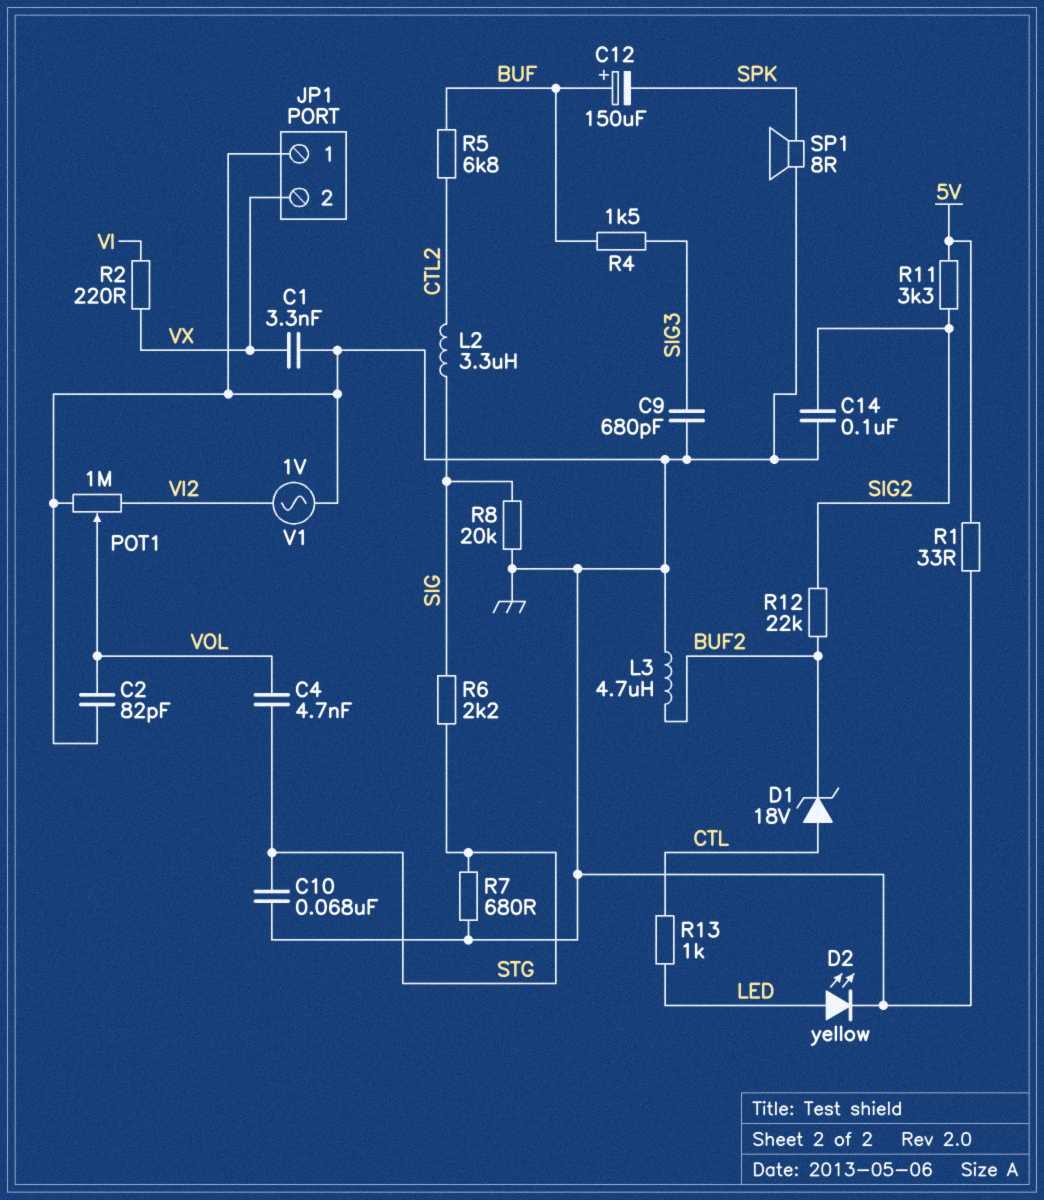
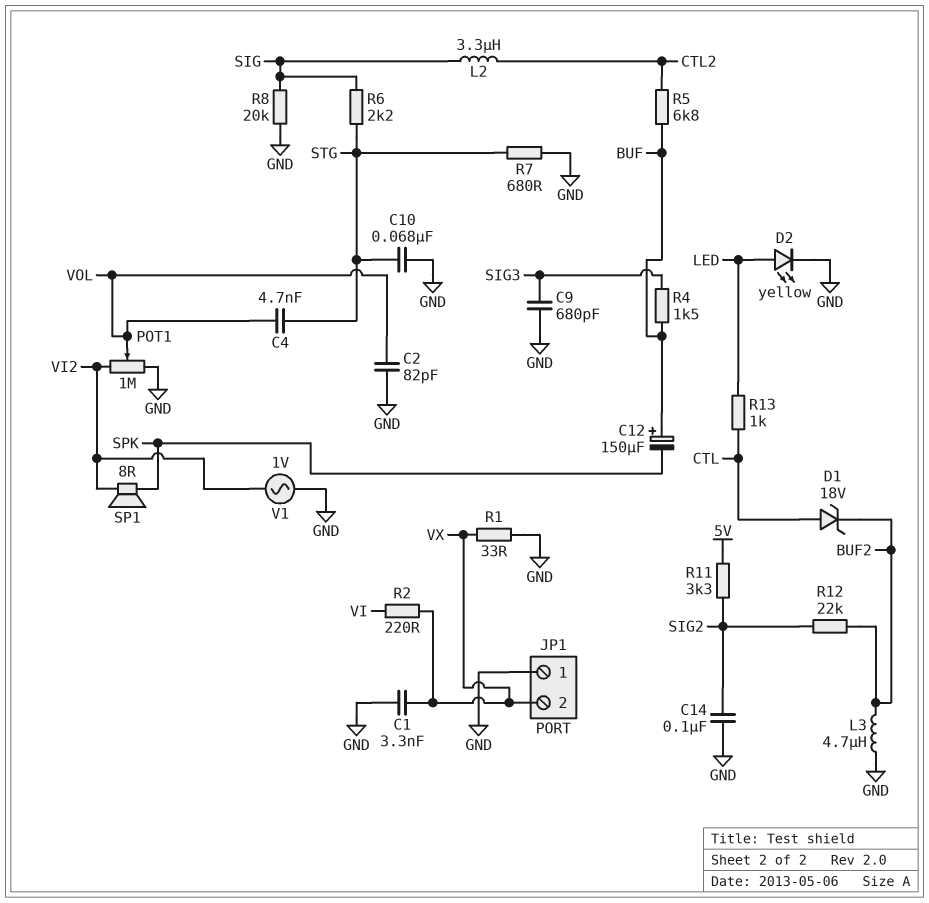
R1: 33 (5V, GND) -> 33 (GND, VX)
SP1: speaker 8R (GND, SPK) -> speaker 8R (SPK, VI2)

